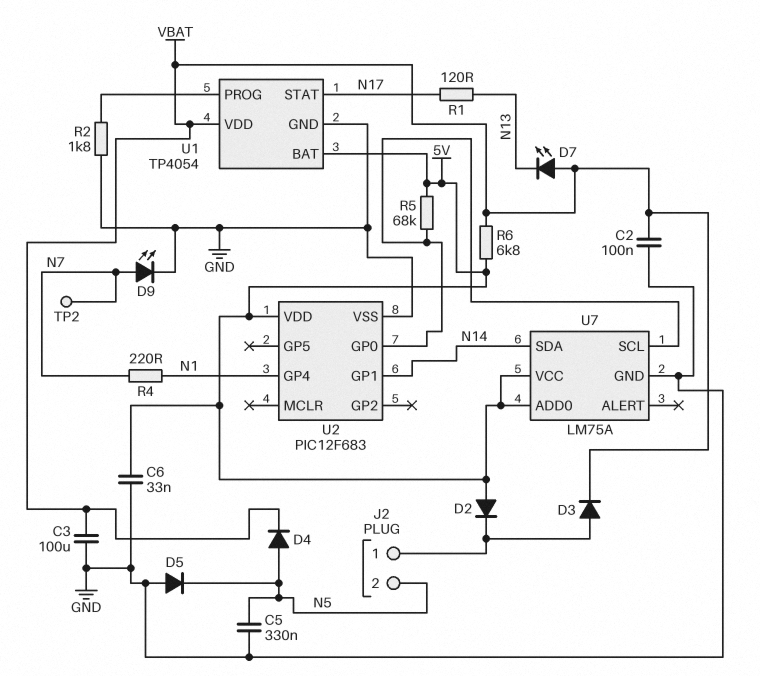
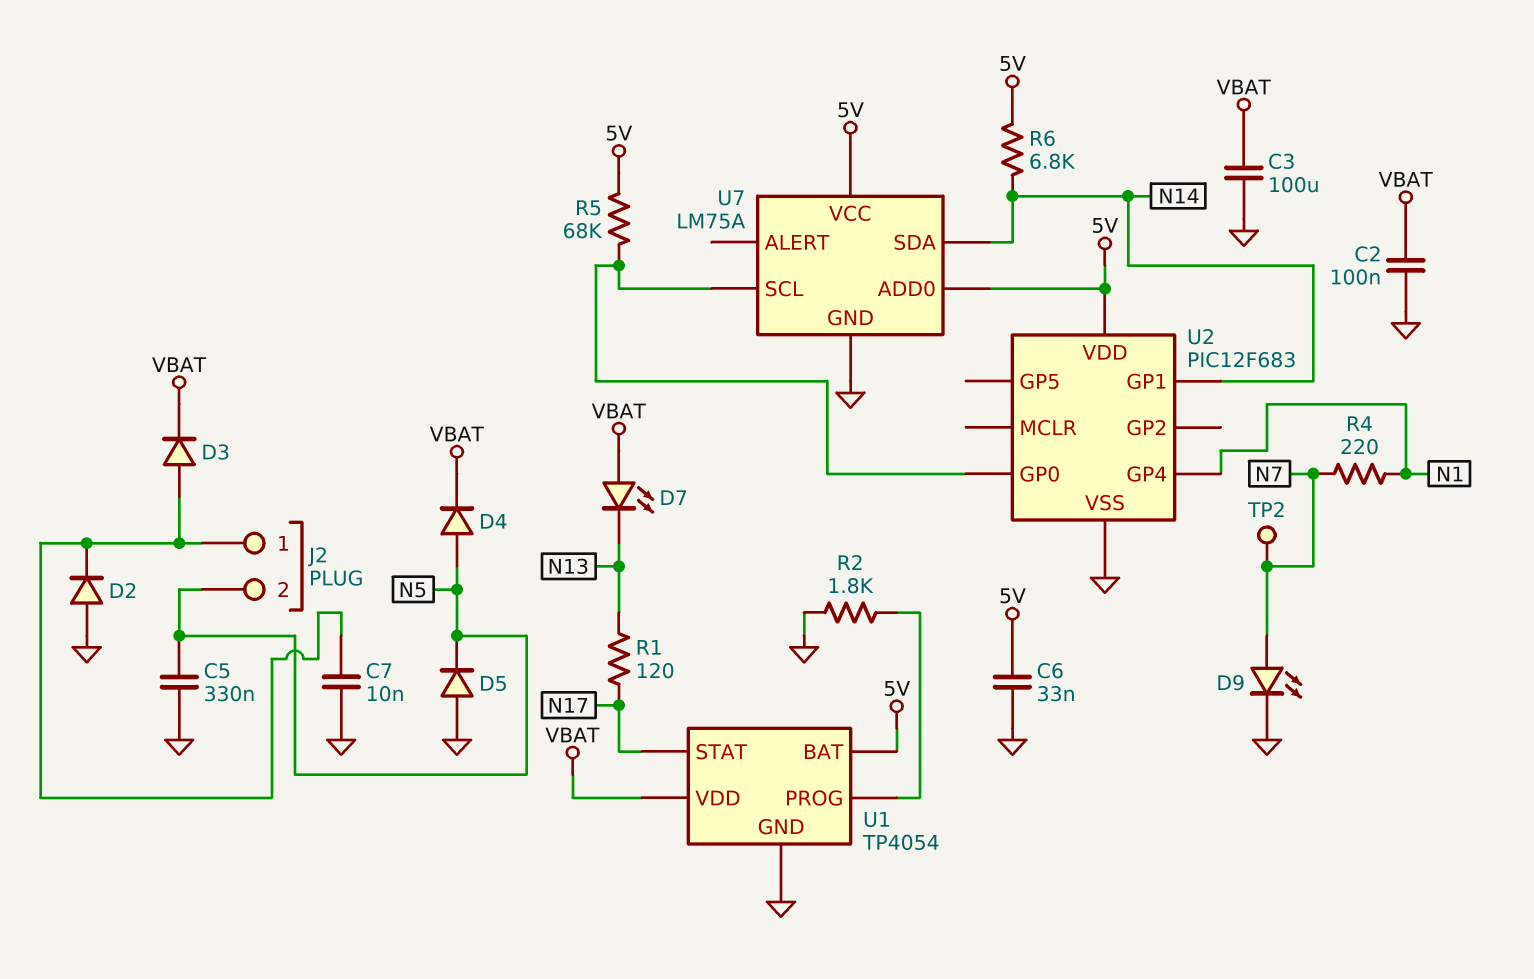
C7: none -> 10nF (GND, J2/1)
D2: diode (A 5V, K J2/1) -> diode (A GND, K J2/1)
R6: 6.8k (5V, VBAT) -> 6.8k (5V, N14)

